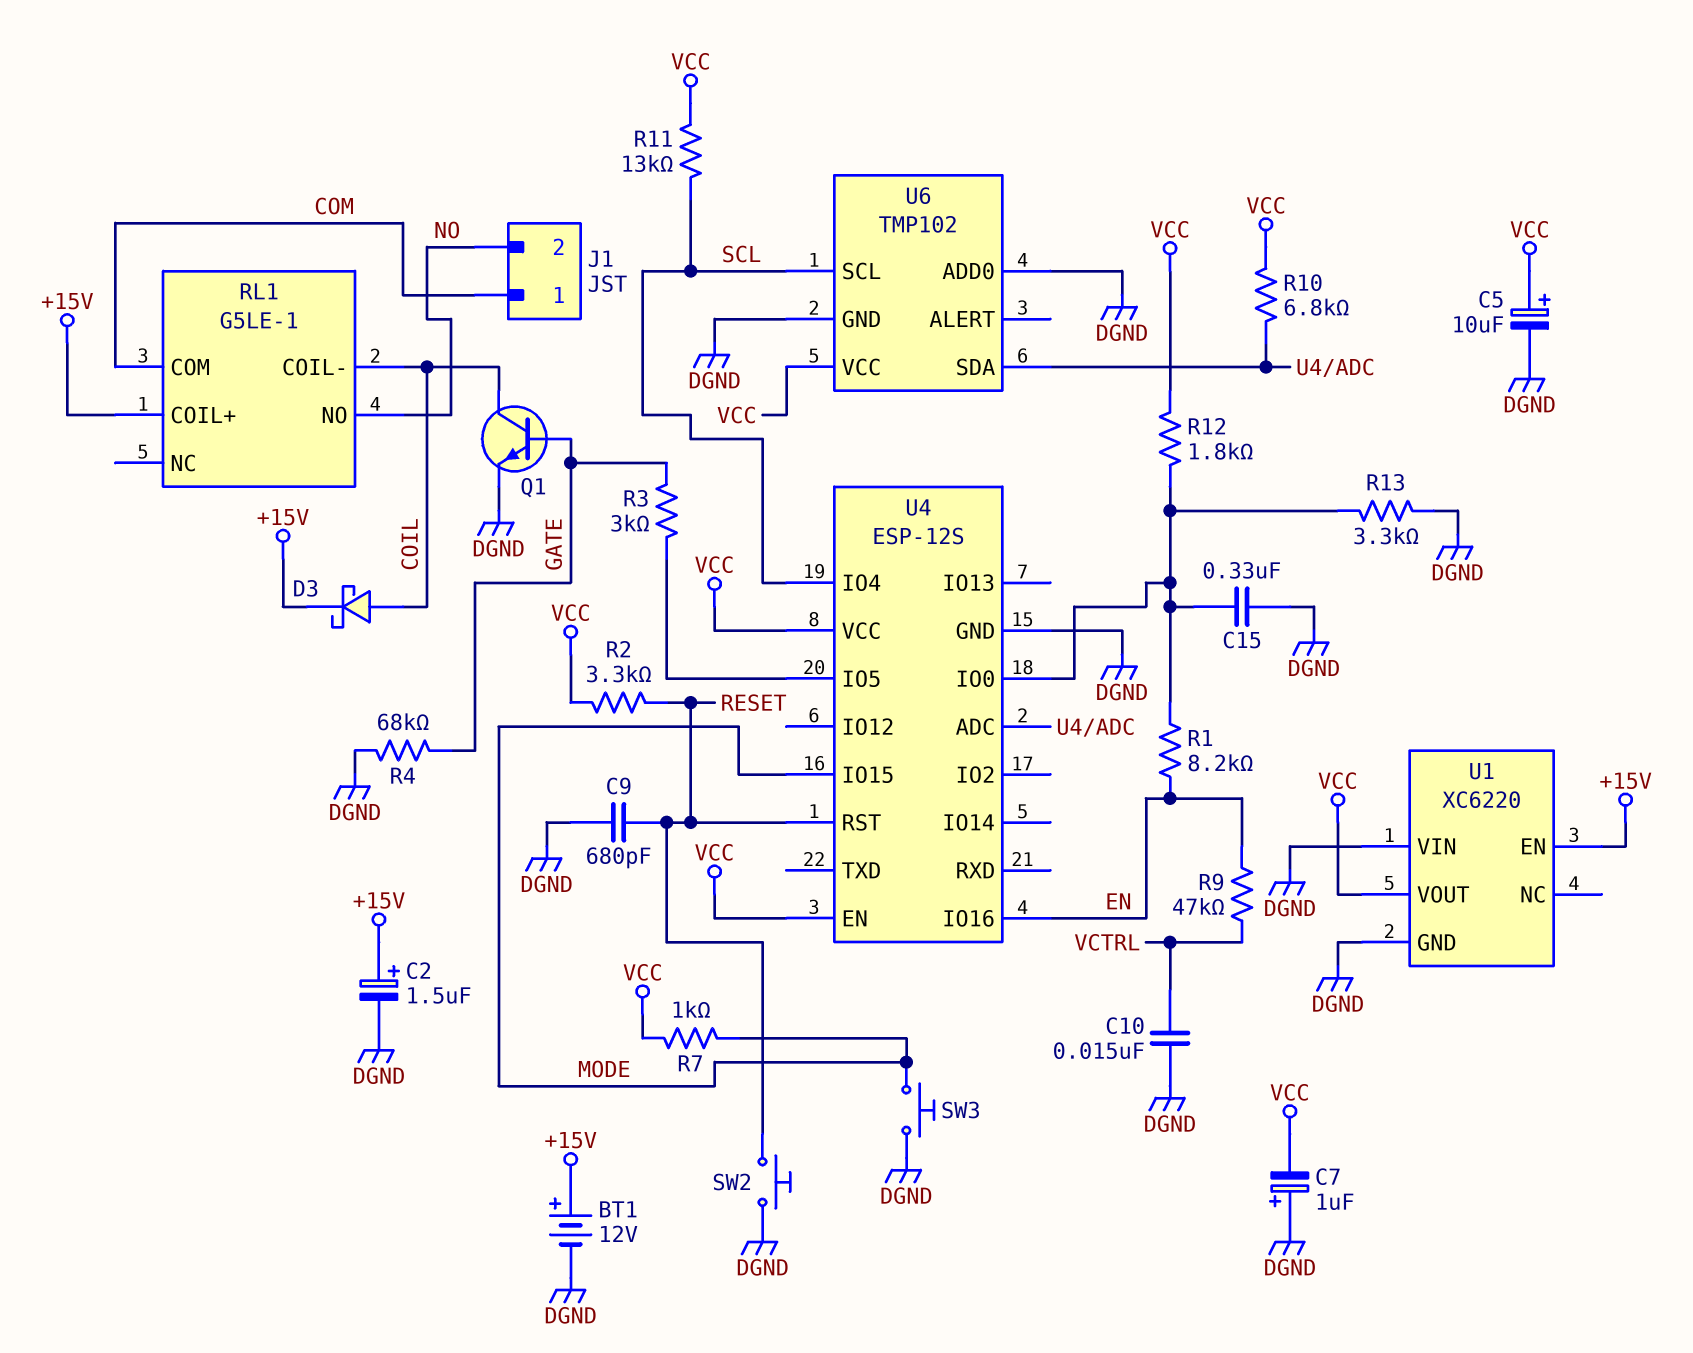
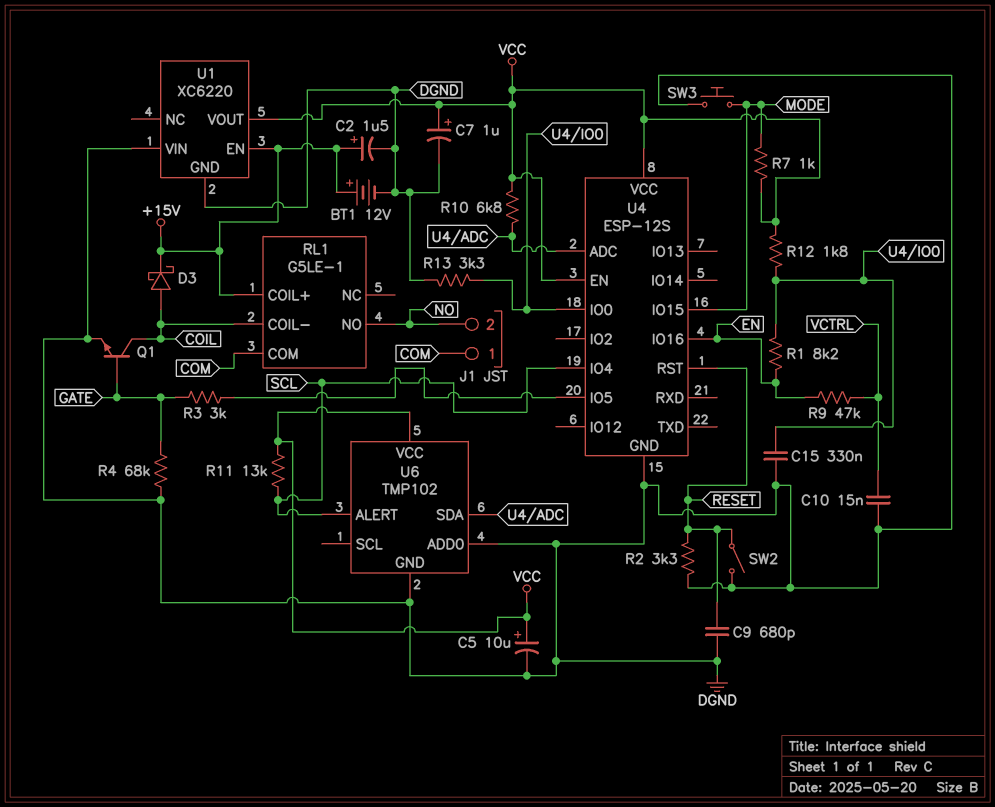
C7: 1uF (plus DGND, minus VCC) -> 1uF (plus VCC, minus DGND)
R2: 3.3k (RESET, VCC) -> 3.3k (DGND, RESET)
SW2: button (DGND, RESET) -> switch (DGND, RESET)
U6 pin ALERT: none -> SCL
U6 pin SCL: SCL -> none

